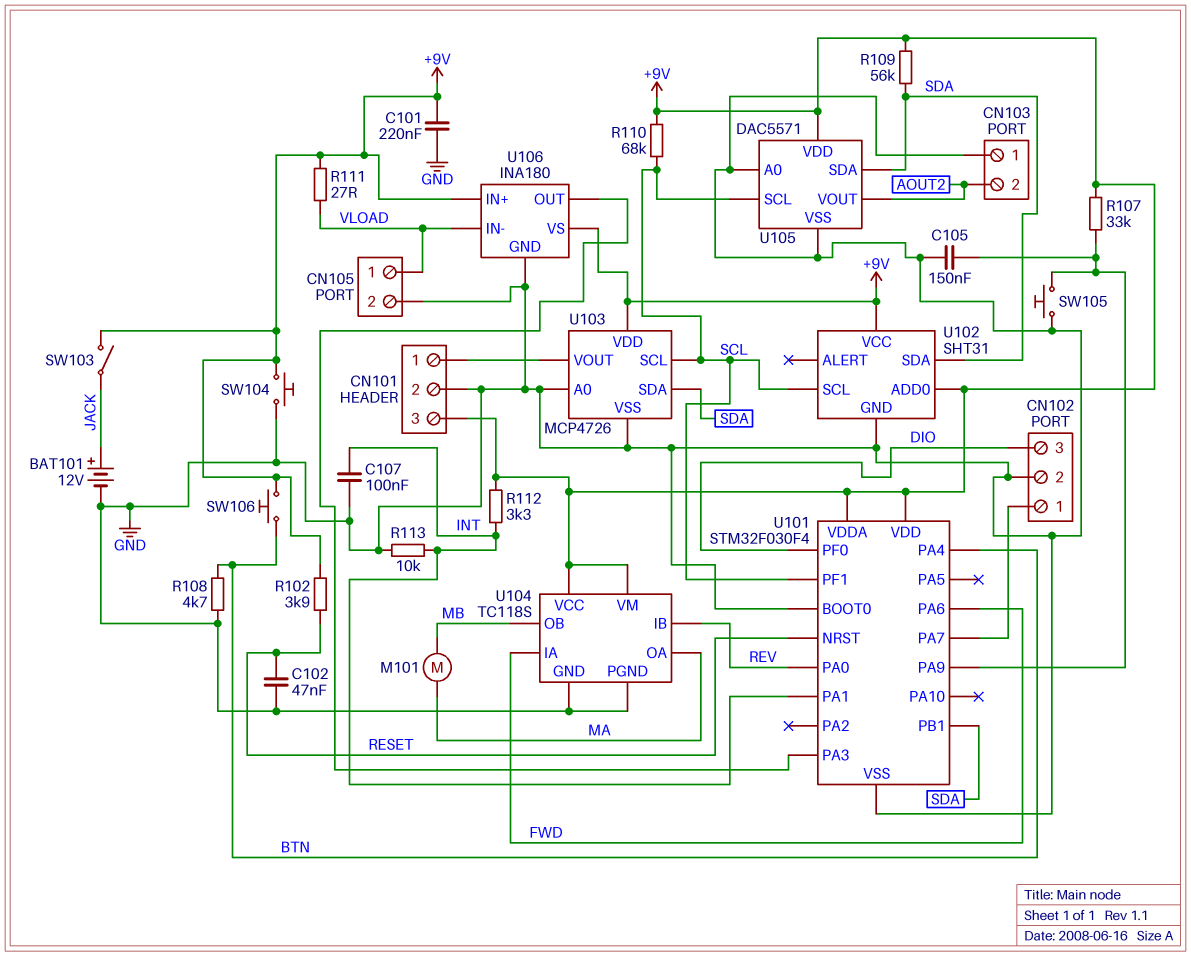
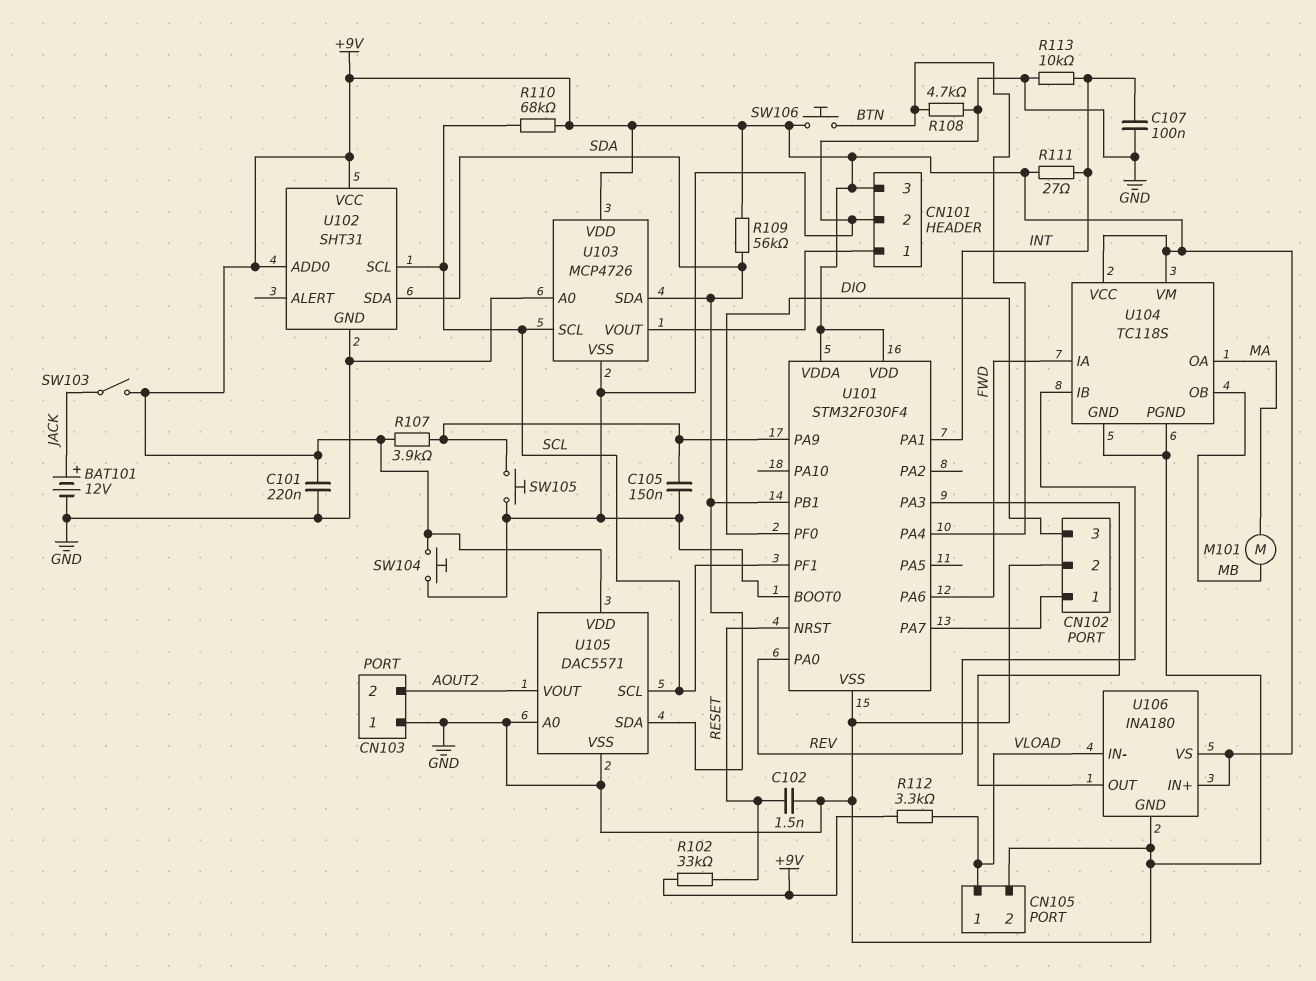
C102: 47nF (GND, RESET) -> 1.5nF (GND, RESET)
R102: 3.9k (+9V, RESET) -> 33k (+9V, RESET)
R107: 33k (+9V, U101/PA9) -> 3.9k (+9V, U101/PA9)
R111: 27 (+9V, VLOAD) -> 27 (+9V, INT)
R112: 3.3k (+9V, INT) -> 3.3k (+9V, VLOAD)

